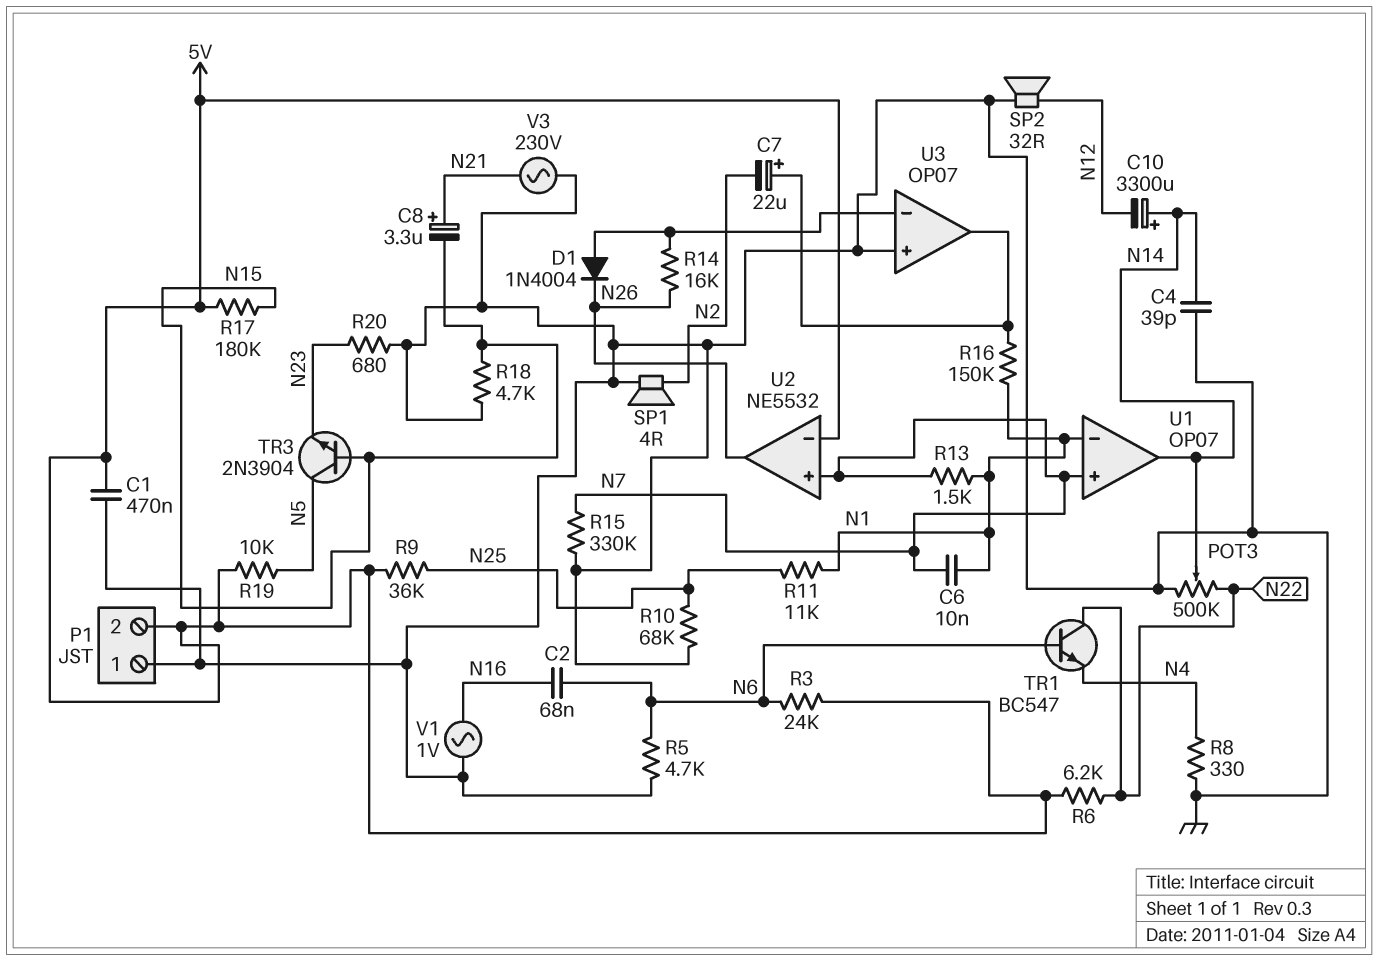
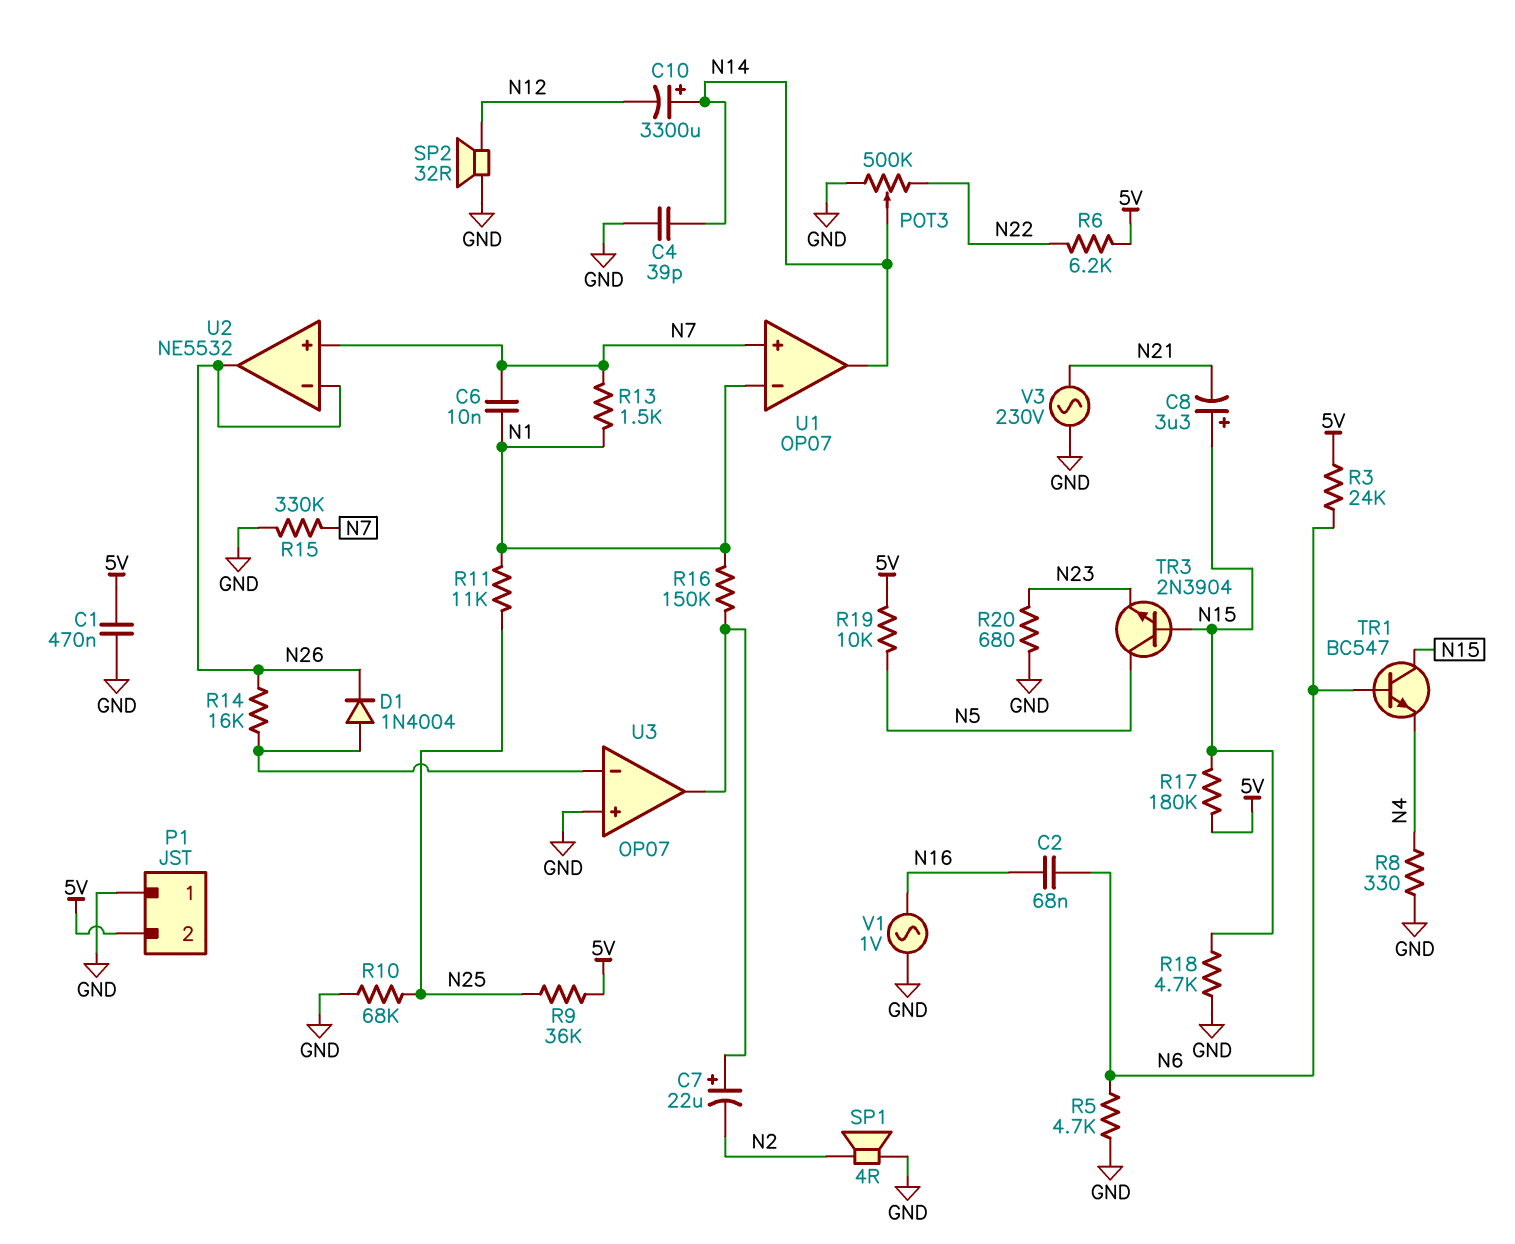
C8: 3.3uF (plus N21, minus N15) -> 3.3uF (plus N15, minus N21)
TR1: NPN BC547 (B N6, C N22, E N4) -> NPN BC547 (B N6, C N15, E N4)
U2 pin in-: 5V -> N26

